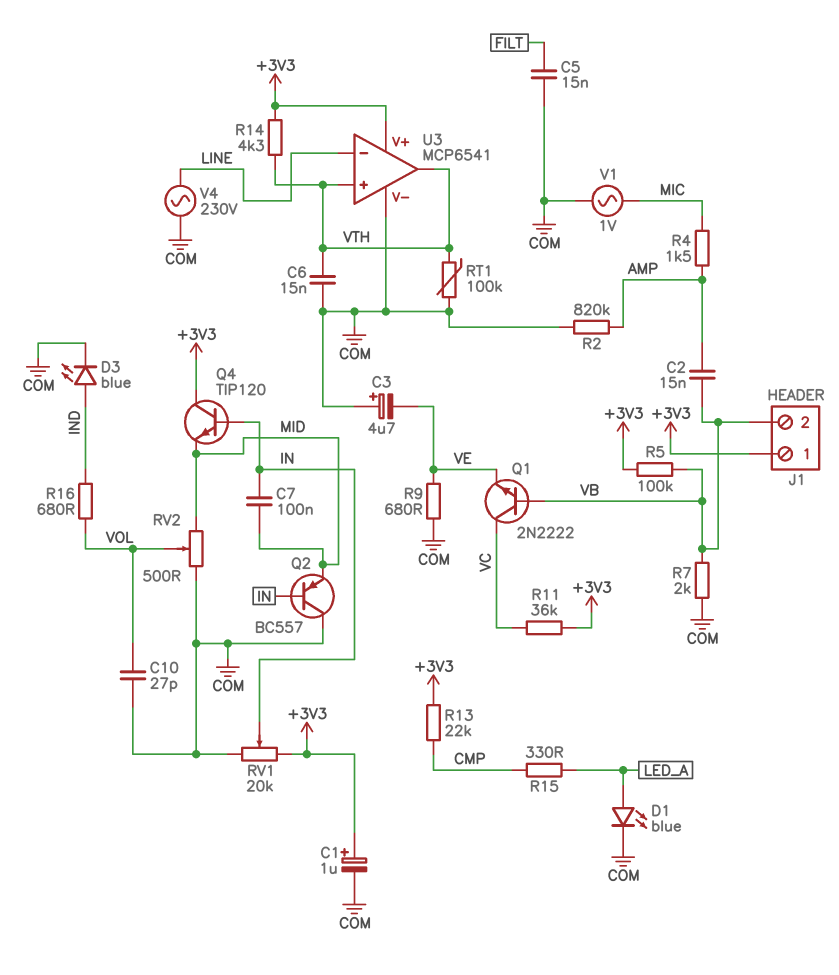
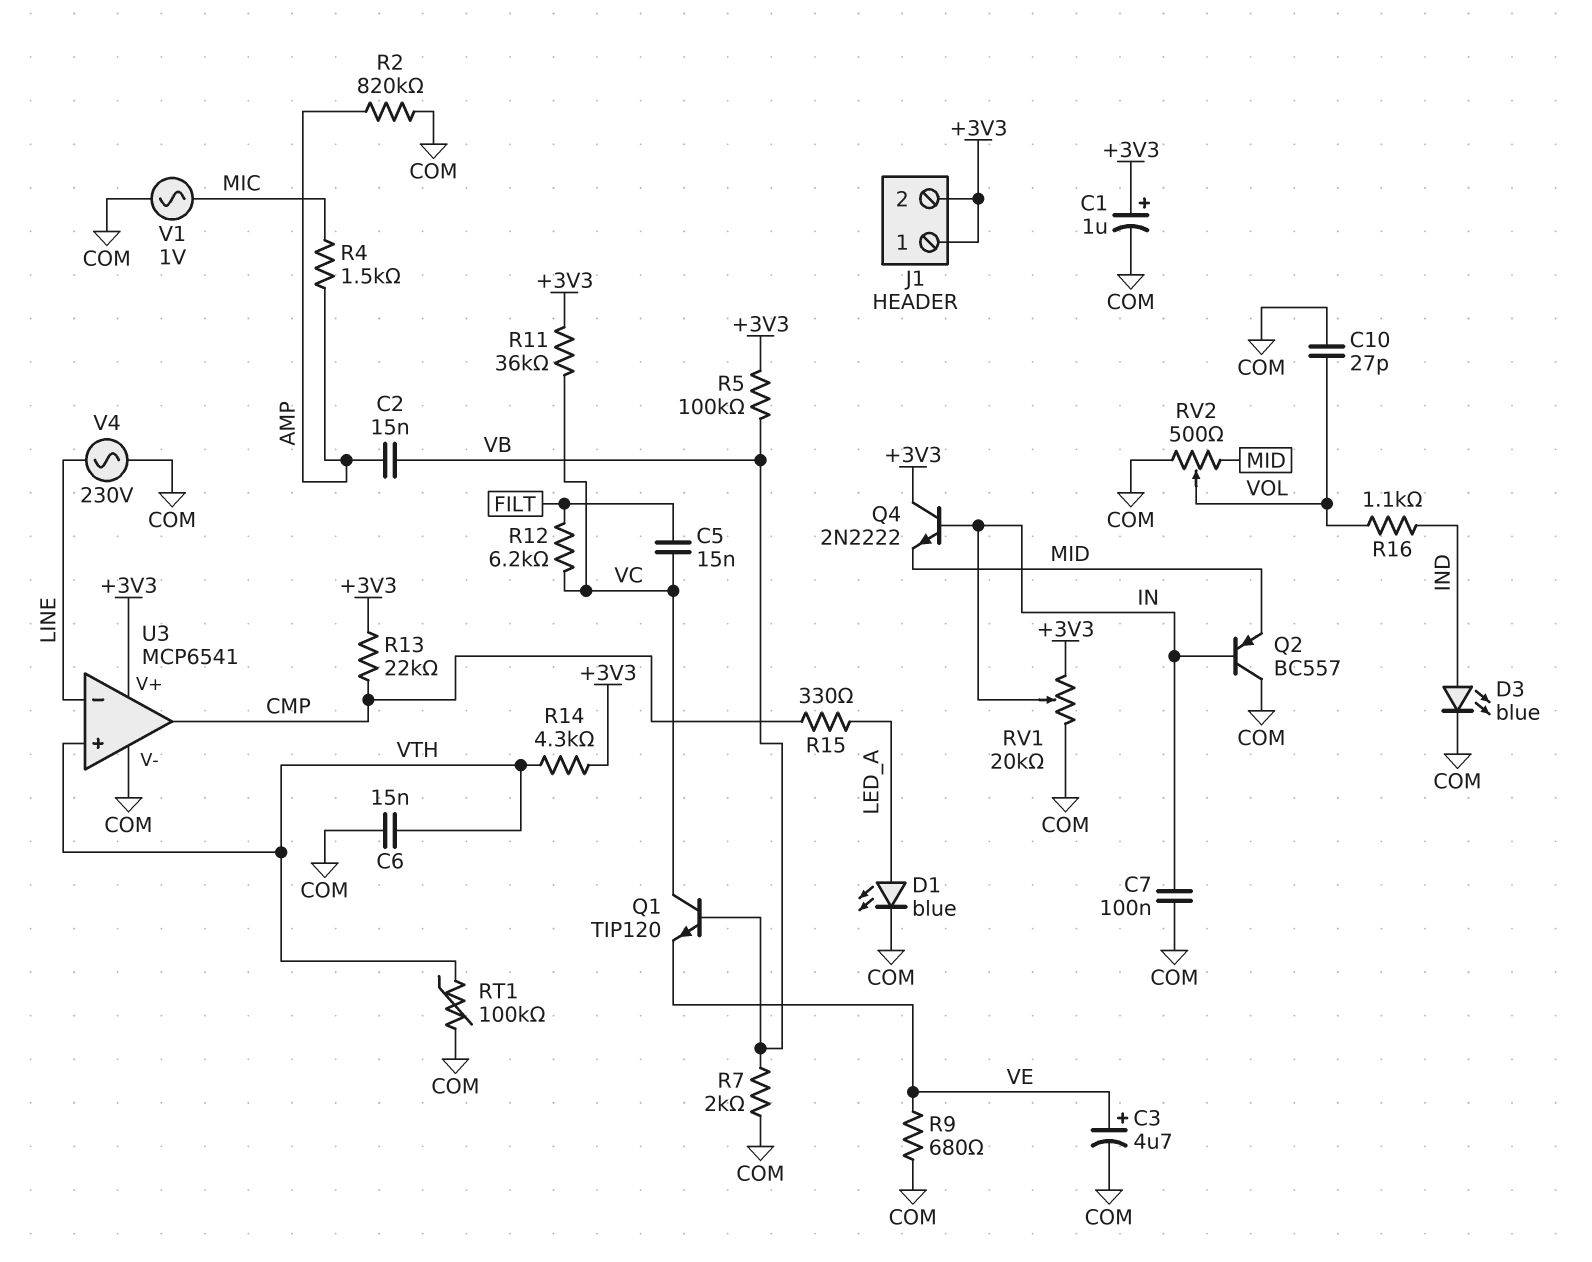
C3: 4.7uF (plus COM, minus VE) -> 4.7uF (plus VE, minus COM)
C5: 15nF (COM, FILT) -> 15nF (FILT, VC)
C7: 100nF (IN, MID) -> 100nF (COM, IN)
J1 pin 2: VB -> +3V3
Q1: NPN 2N2222 (B VB, C VC, E VE) -> NPN TIP120 (B VB, C VC, E VE)
Q4: NPN TIP120 (B IN, C +3V3, E MID) -> NPN 2N2222 (B IN, C +3V3, E MID)
R12: none -> 6.2k (FILT, VC)
R16: 680 (IND, VOL) -> 1.1k (IND, VOL)
U3 pin out: VTH -> CMP

